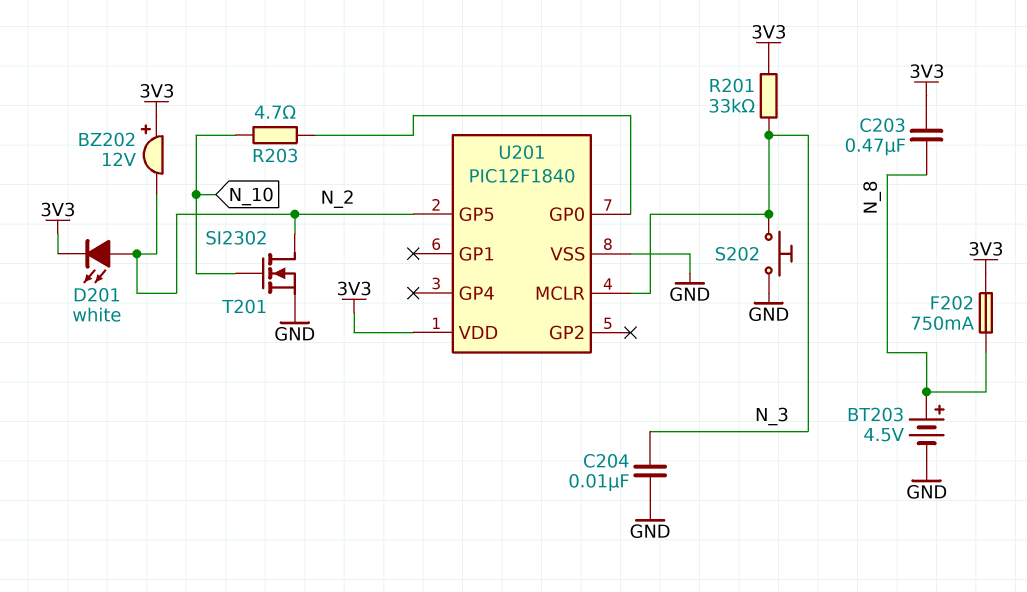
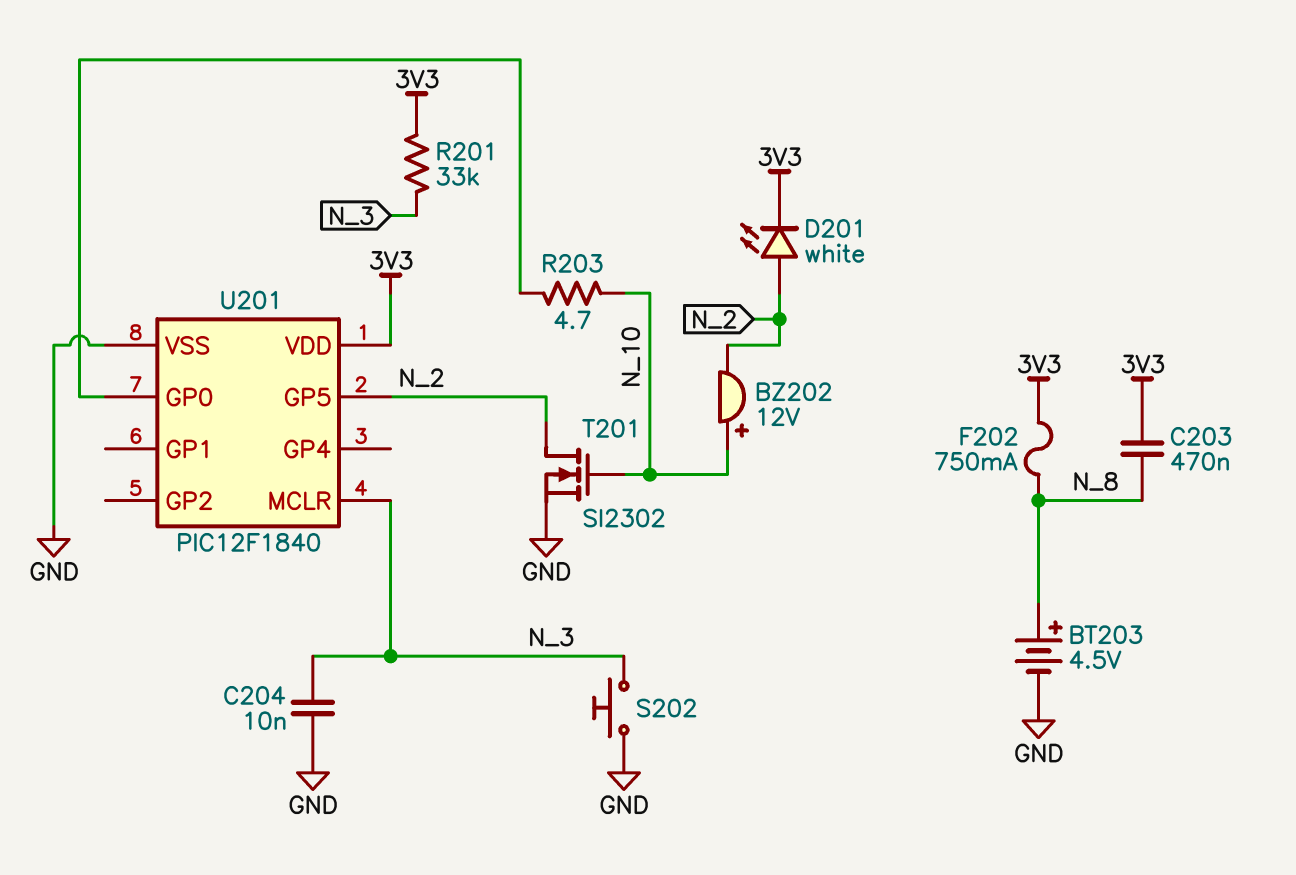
BZ202: buzzer 12V (plus 3V3, minus N_2) -> buzzer 12V (plus N_10, minus N_2)

